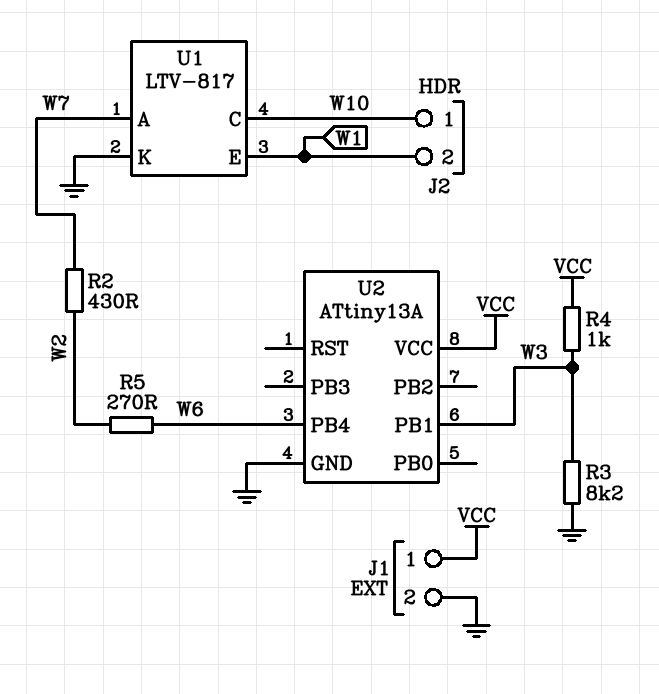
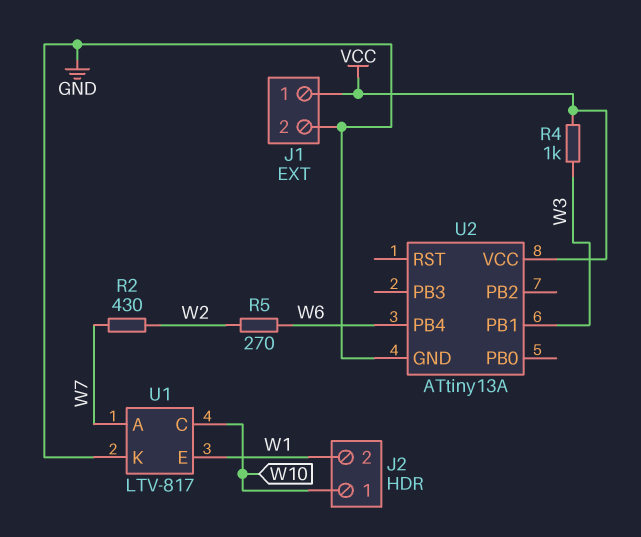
R3: 8.2k (GND, W3) -> none

